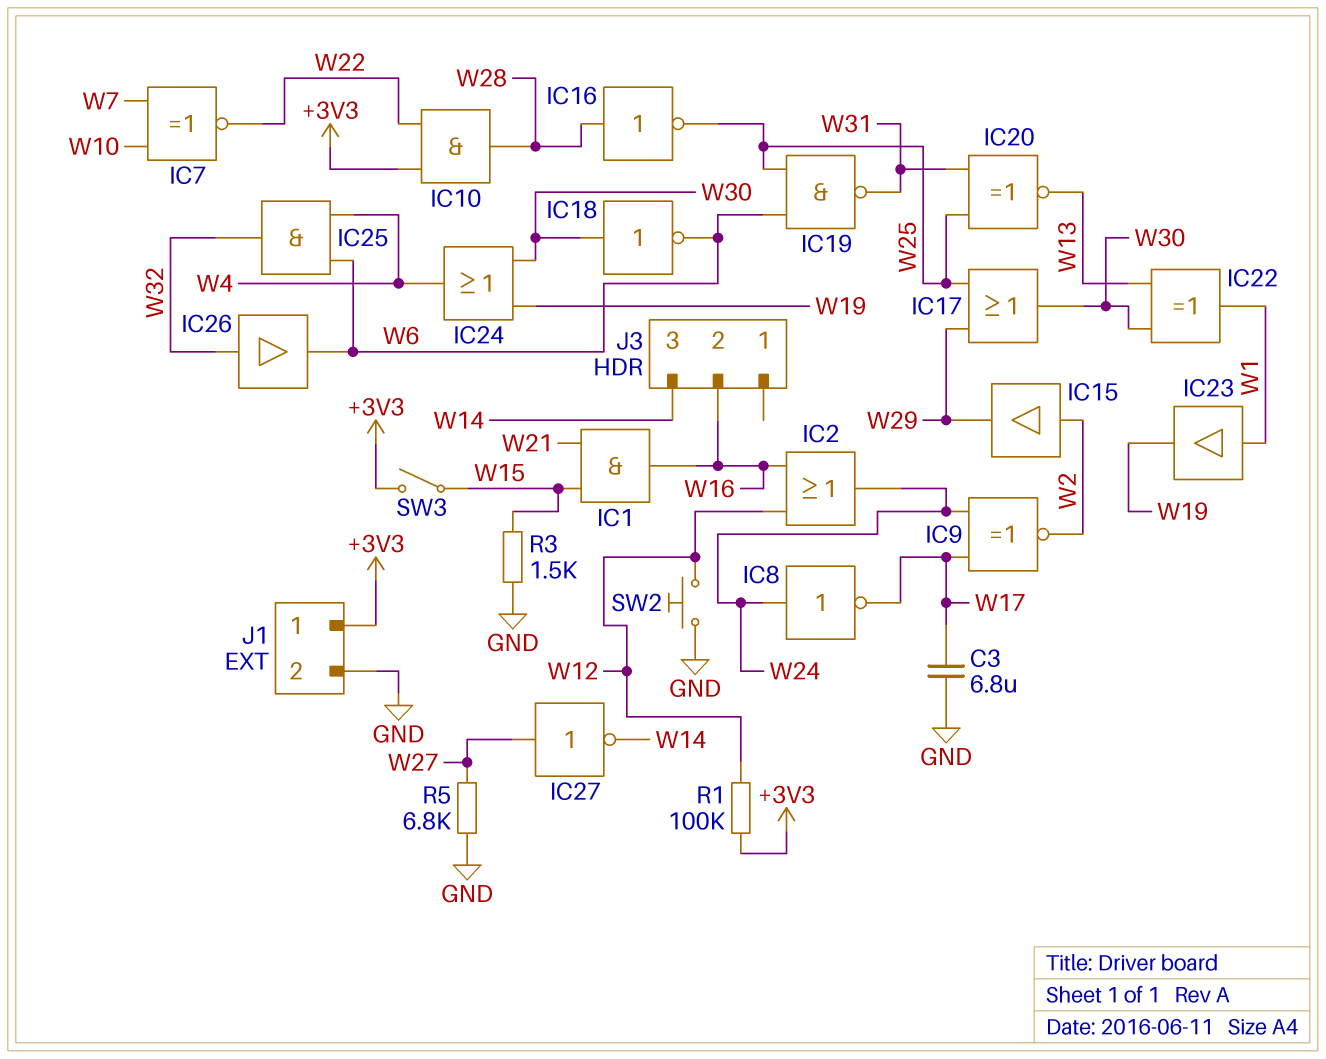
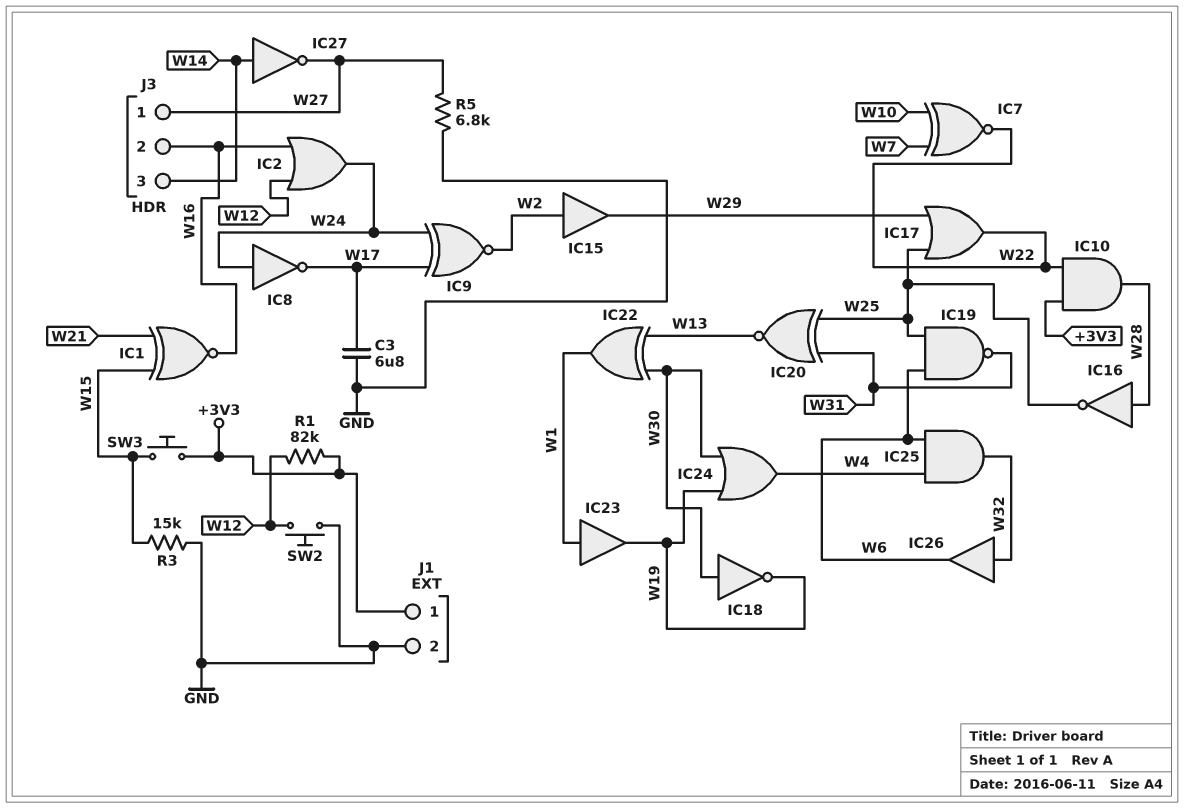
IC1: AND (in W15, in W21, out W16) -> XNOR (in W15, in W21, out W16)
IC17: OR (in W25, in W29, out W30) -> OR (in W25, in W29, out W22)
IC18: NOT (in W30, out W6) -> NOT (in W30, out W19)
IC27: NOT (in W27, out W14) -> NOT (in W14, out W27)
J3 pin 1: none -> W27
R1: 100k (+3V3, W12) -> 82k (+3V3, W12)
R3: 1.5k (GND, W15) -> 15k (GND, W15)
SW3: switch (+3V3, W15) -> button (+3V3, W15)

